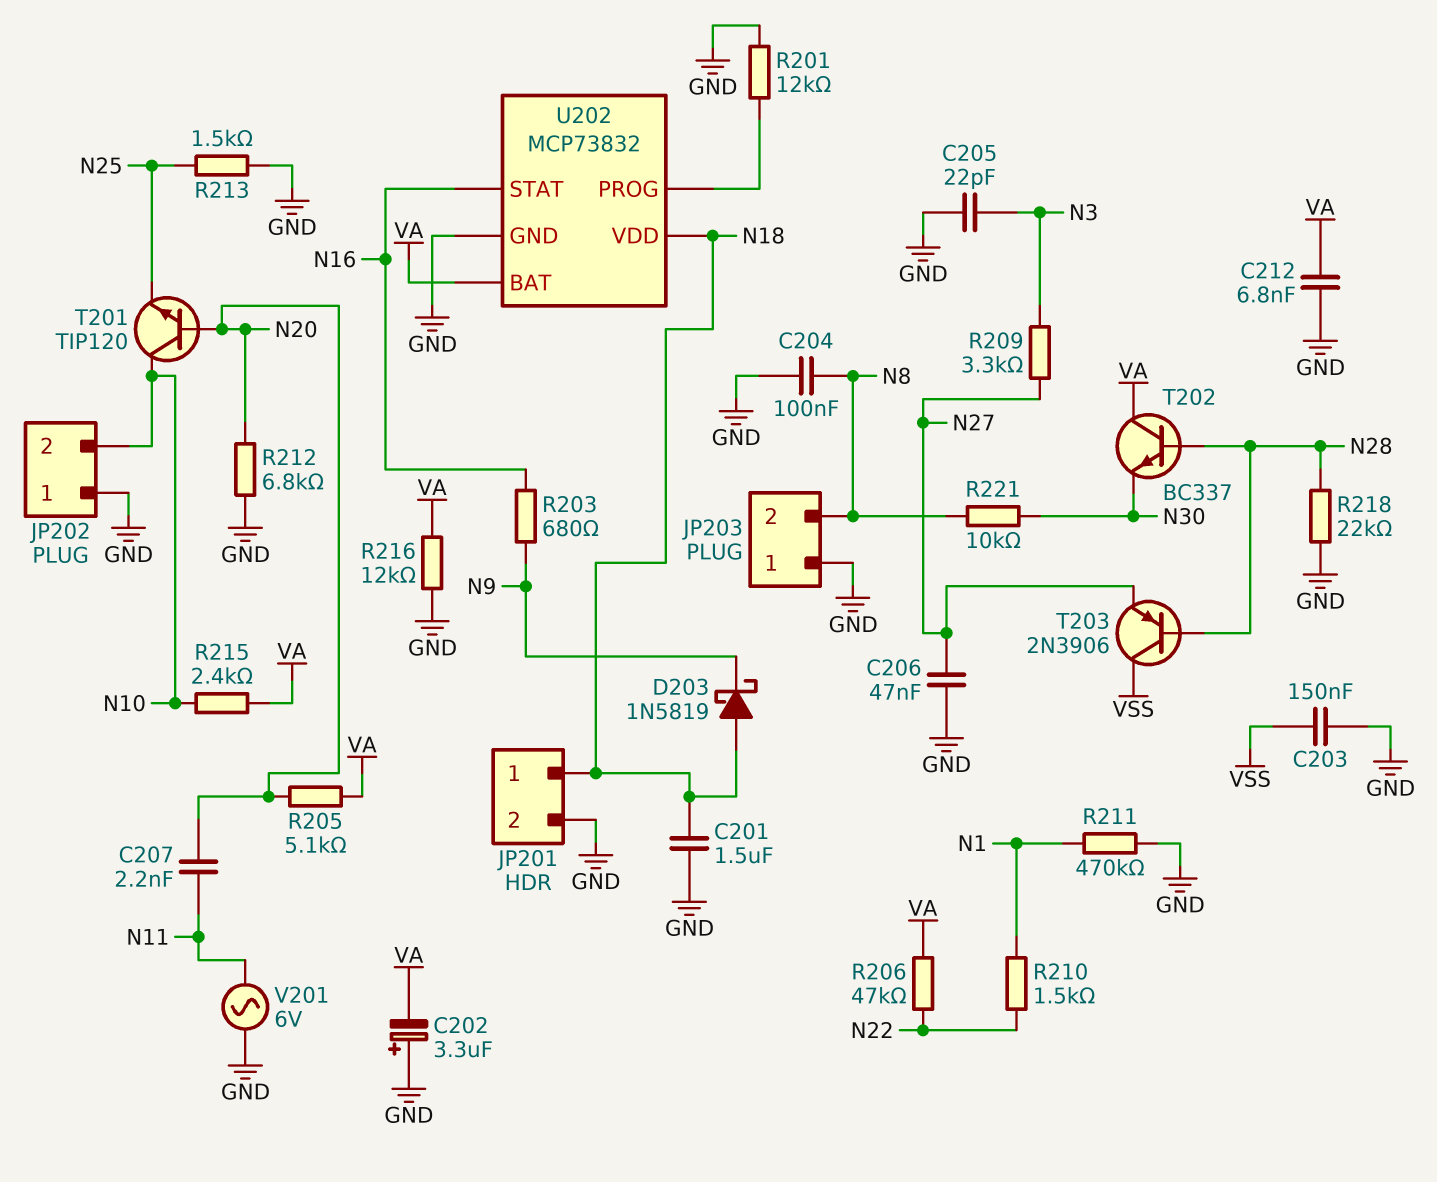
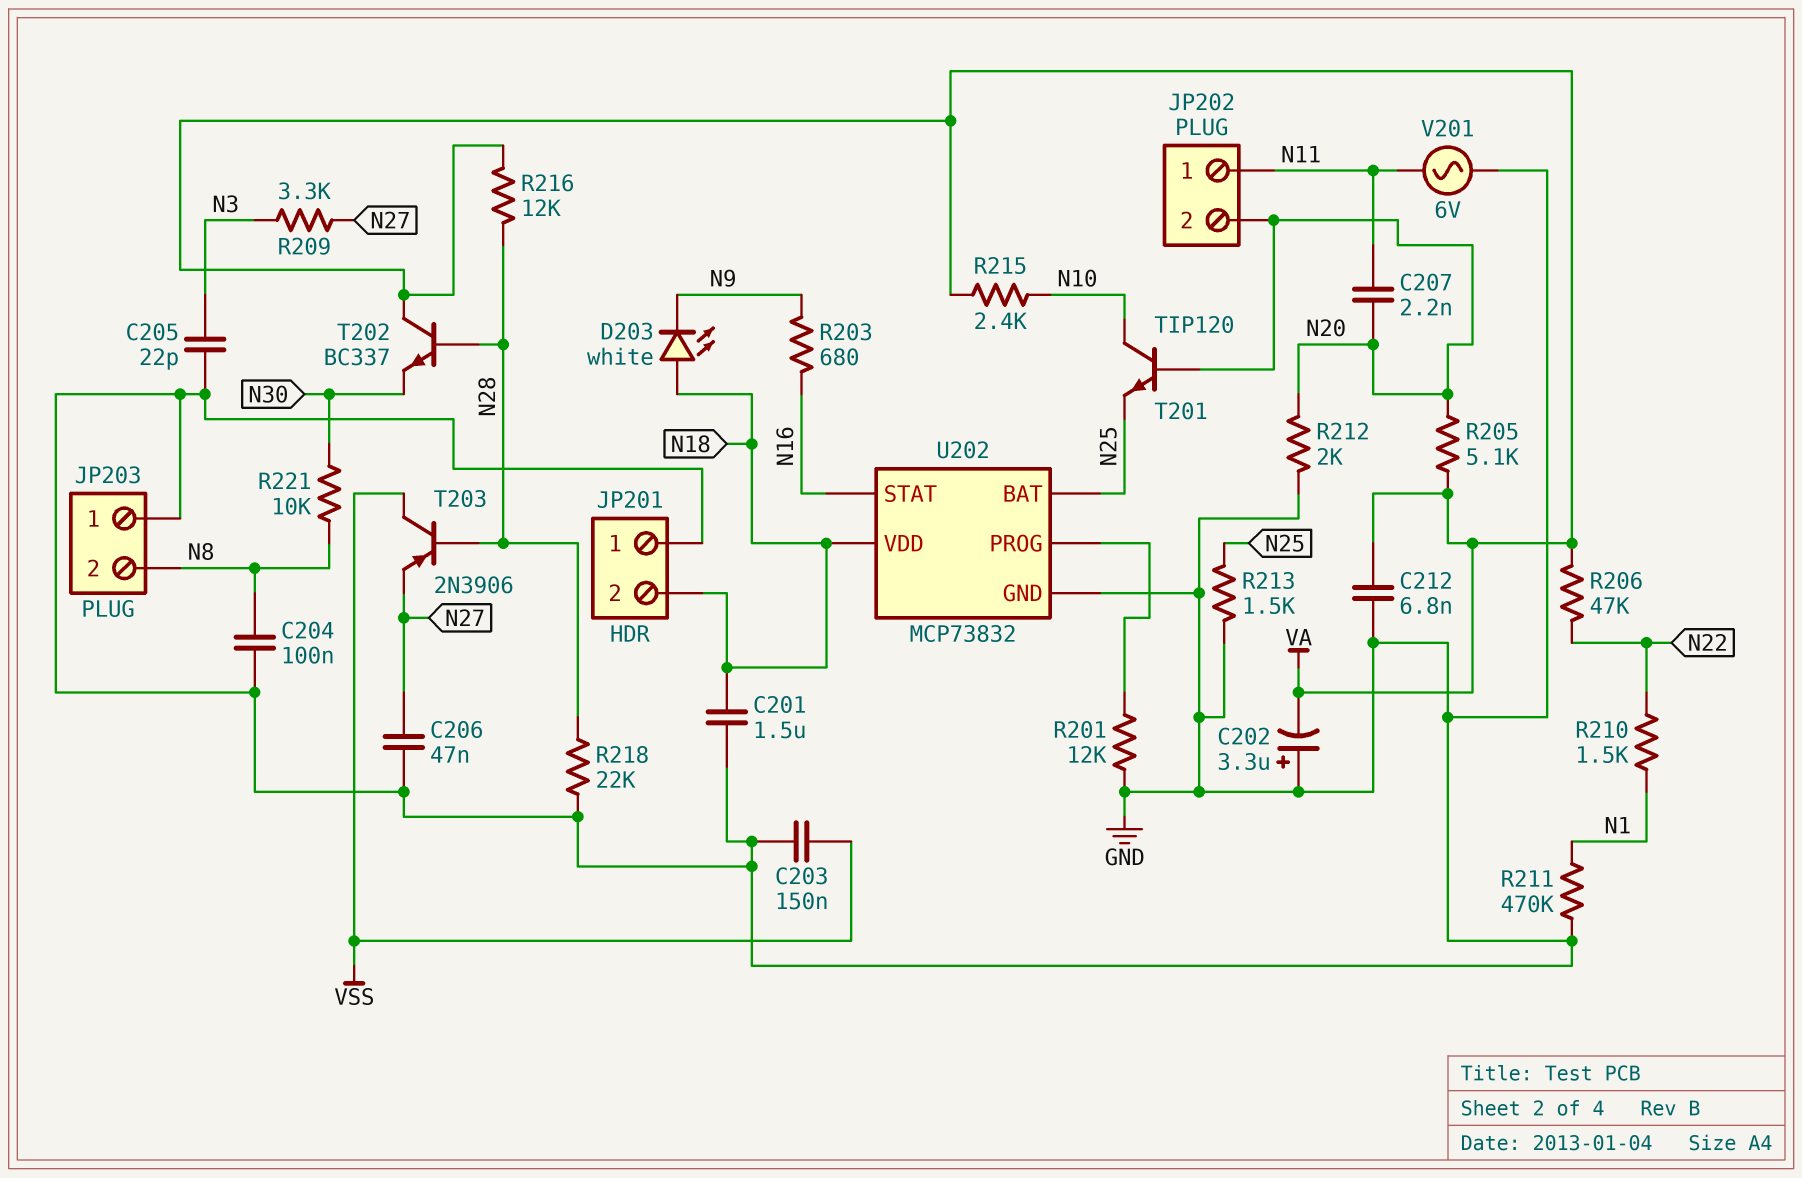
D203: schottky 1N5819 (A N18, K N9) -> LED white (A N18, K N9)
JP201 pin 1: N18 -> GND
JP201 pin 2: GND -> N18
JP202 pin 1: GND -> N11
JP202 pin 2: N10 -> N20
R212: 6.8k (GND, N20) -> 2k (GND, N20)
R216: 12k (GND, VA) -> 12k (N28, VA)
U202 pin BAT: VA -> N25

